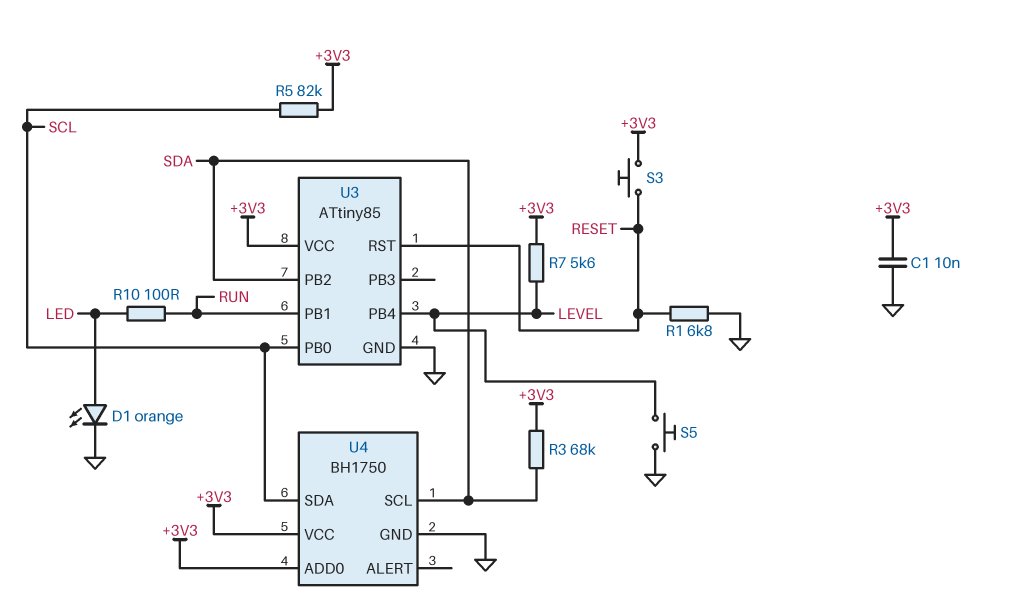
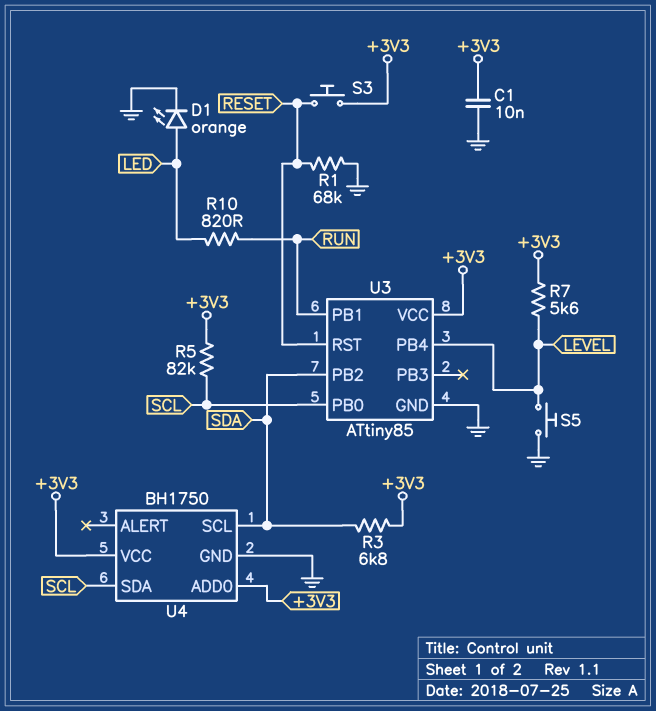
R1: 6.8k (GND, RESET) -> 68k (GND, RESET)
R3: 68k (+3V3, SDA) -> 6.8k (+3V3, SDA)
R10: 100 (LED, RUN) -> 820 (LED, RUN)

